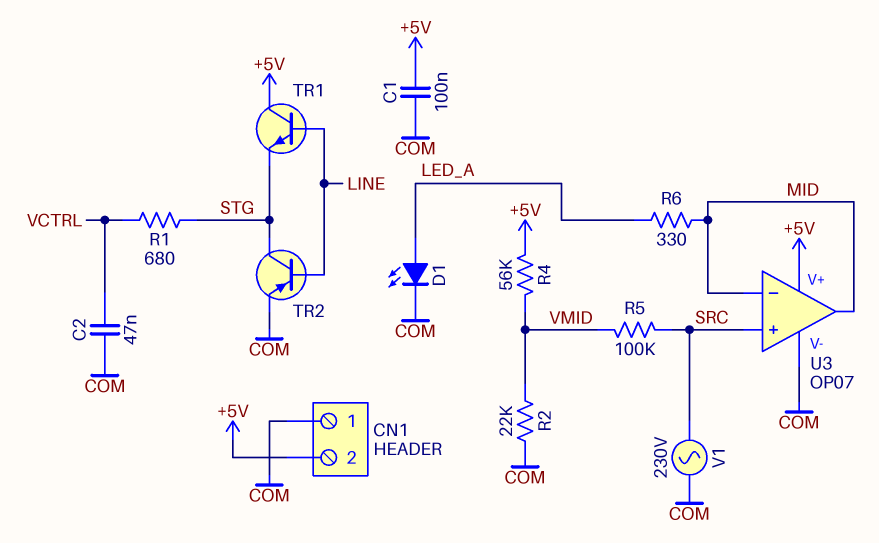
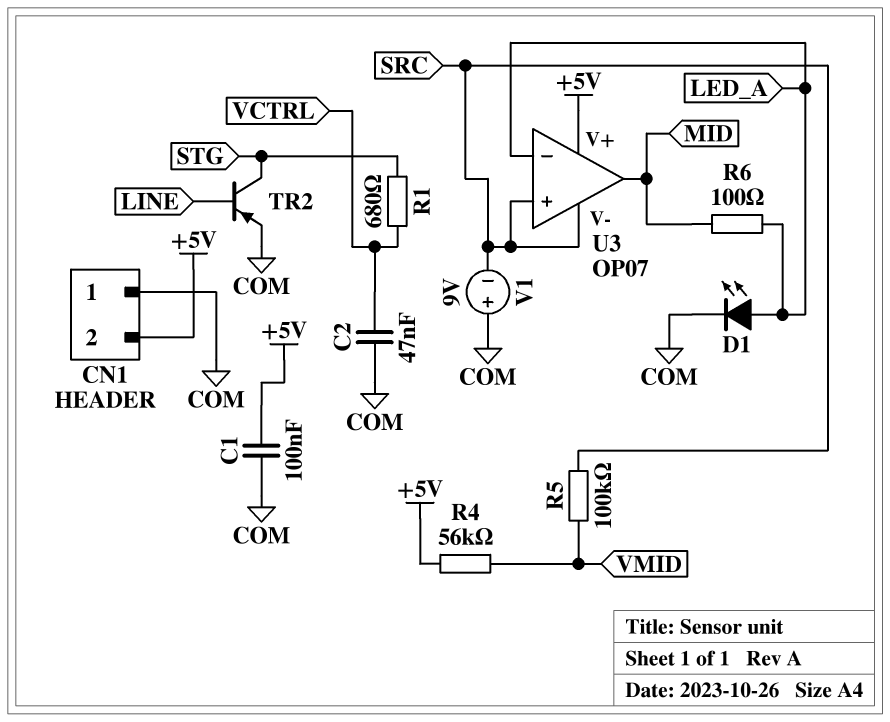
R2: 22k (COM, VMID) -> none
R6: 330 (LED_A, MID) -> 100 (LED_A, MID)
TR1: NPN (B LINE, C +5V, E STG) -> none
U3 pin V-: COM -> SRC
U3 pin in-: MID -> LED_A
V1: AC 230V (COM, SRC) -> 9V (plus COM, minus SRC)

